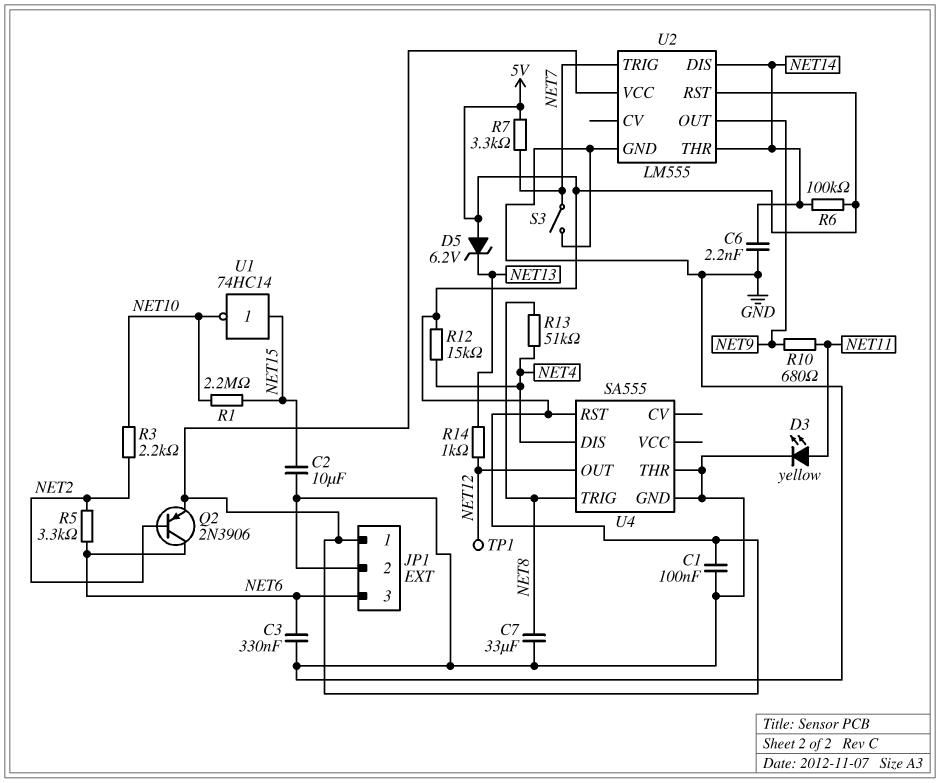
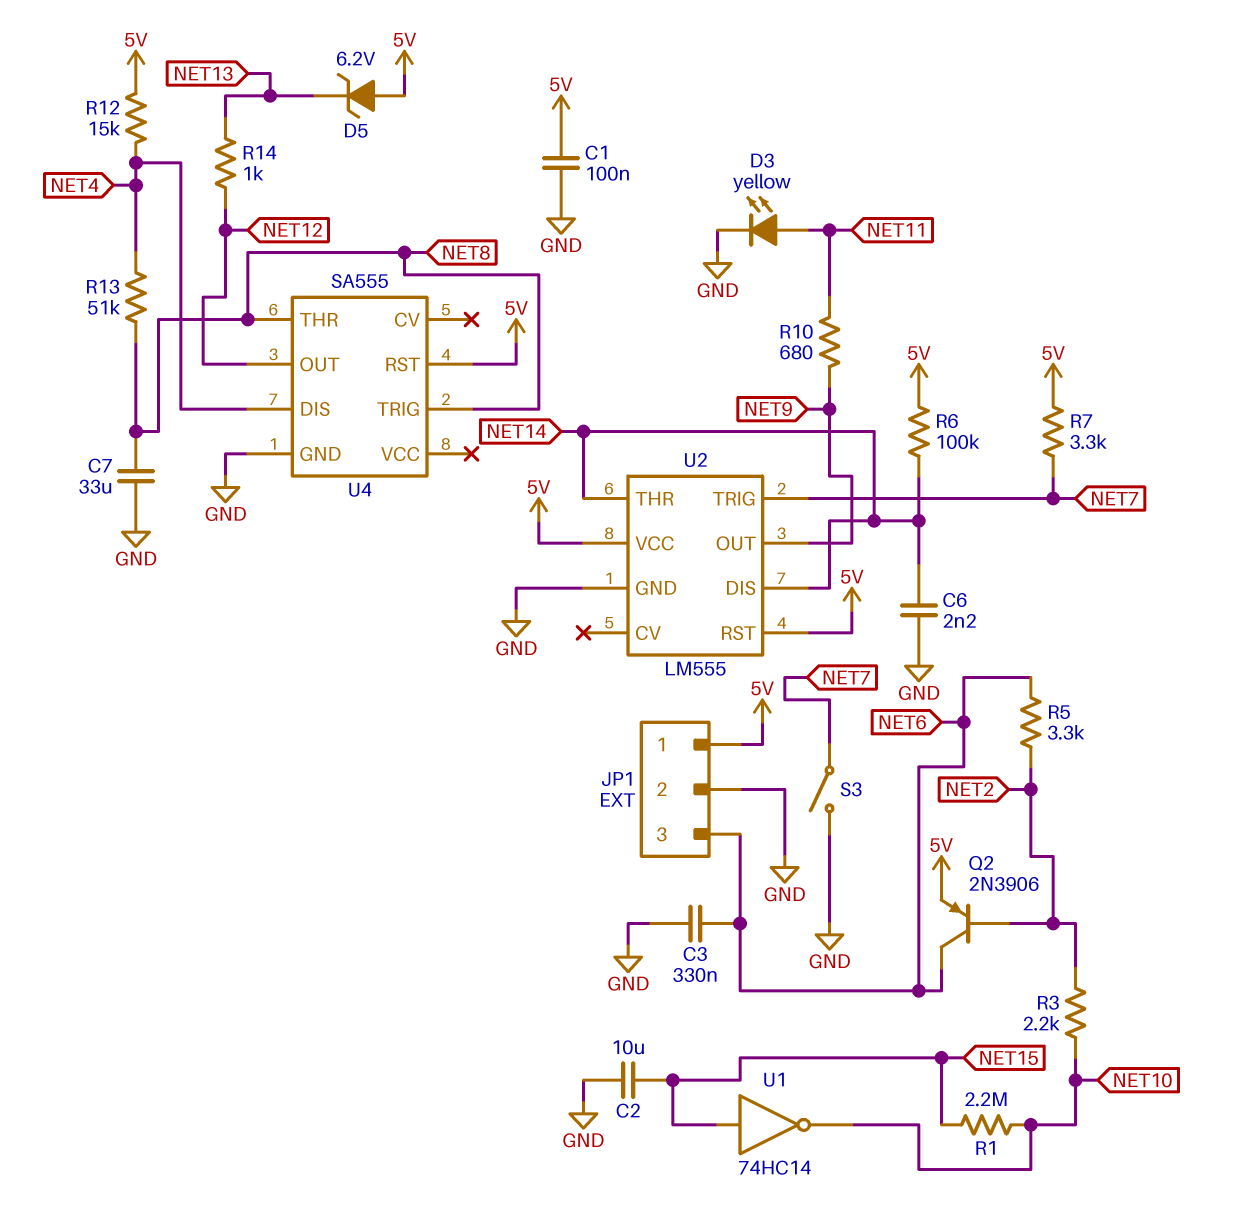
TP1: test point (NET12) -> none
U4 pin THR: GND -> NET8

